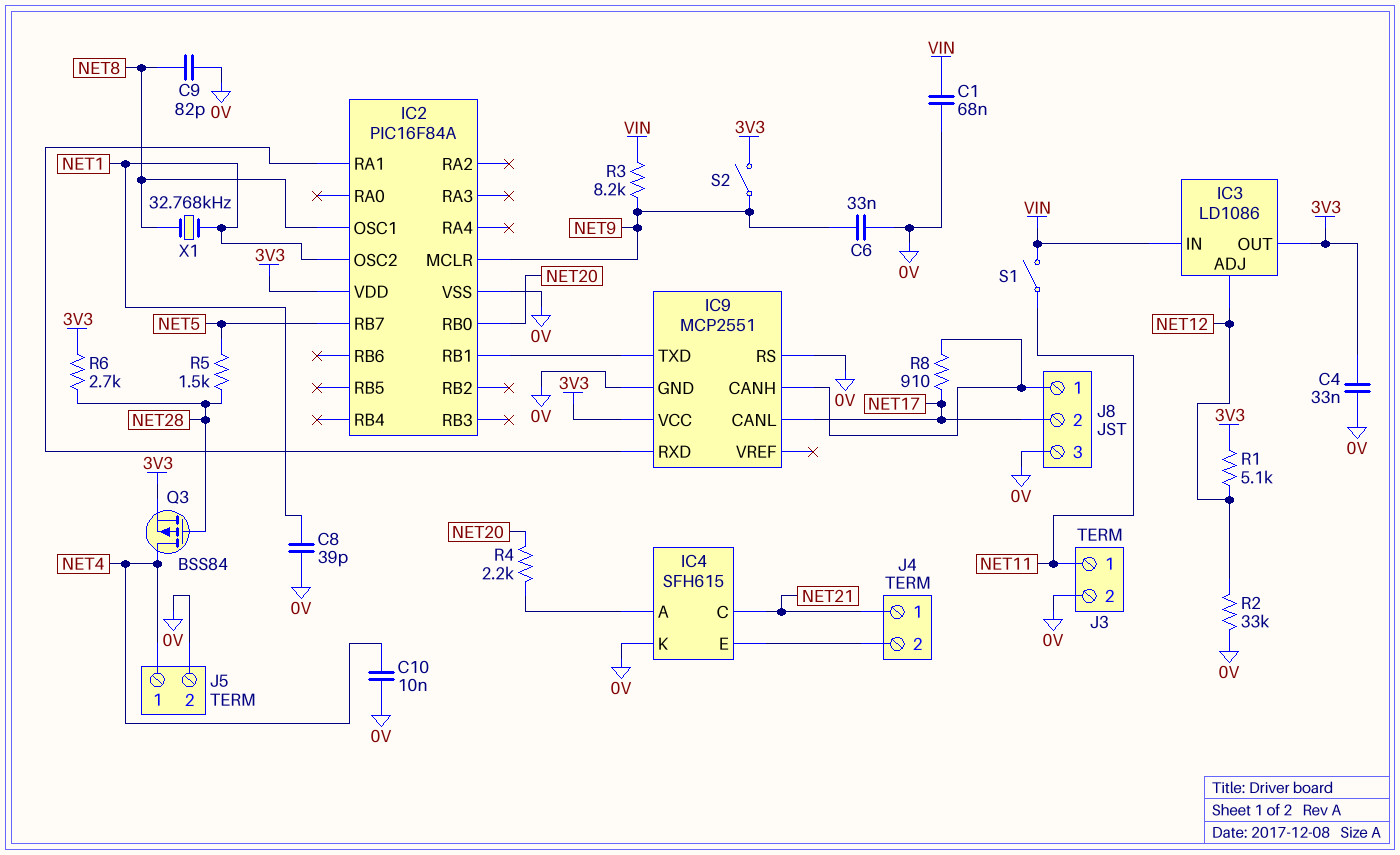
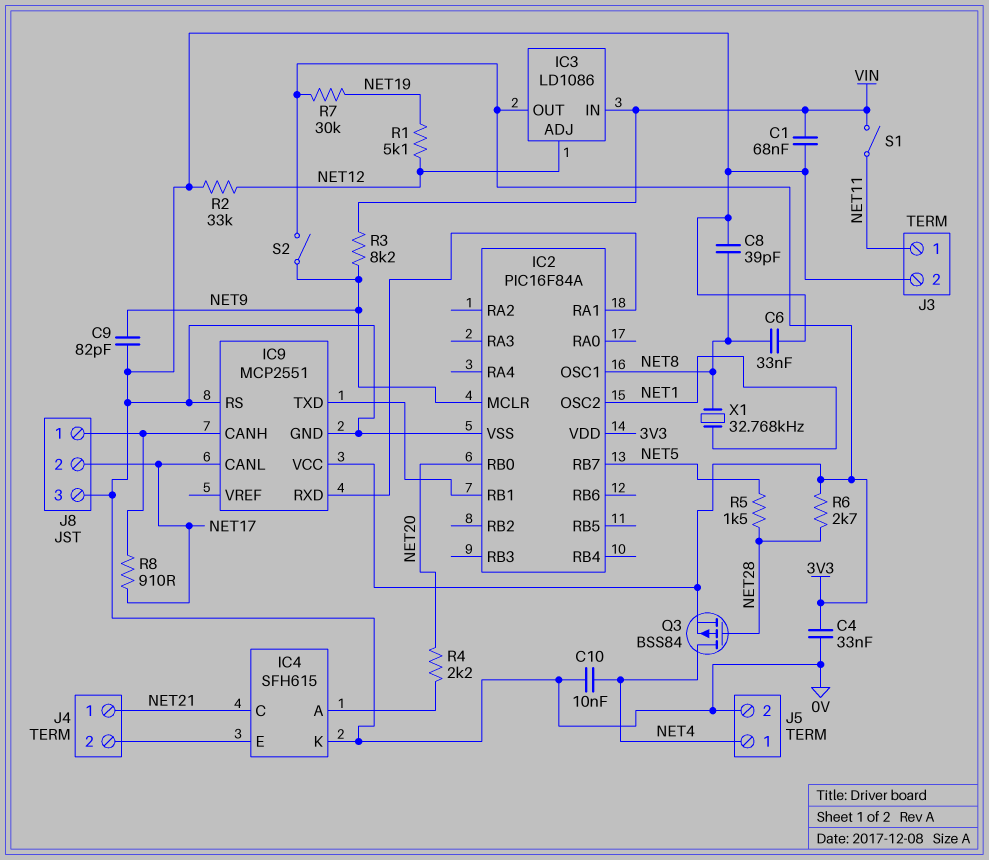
C6: 33nF (0V, NET9) -> 33nF (0V, NET8)
C8: 39pF (0V, NET1) -> 39pF (0V, NET8)
C9: 82pF (0V, NET8) -> 82pF (0V, NET9)
R1: 5.1k (3V3, NET12) -> 5.1k (NET12, NET19)
R7: none -> 30k (3V3, NET19)

